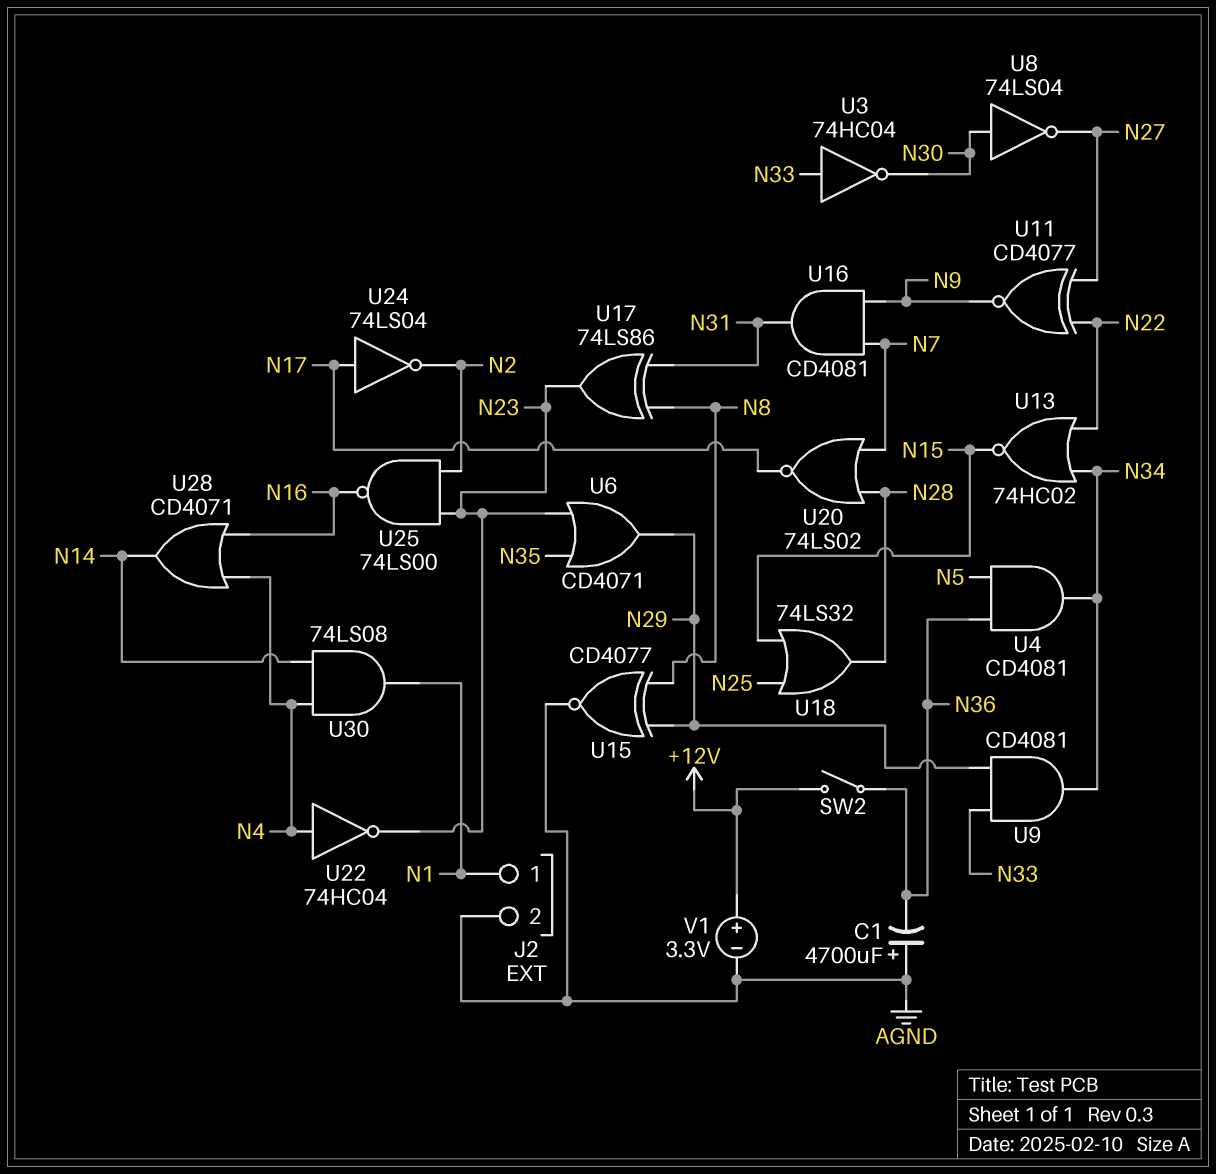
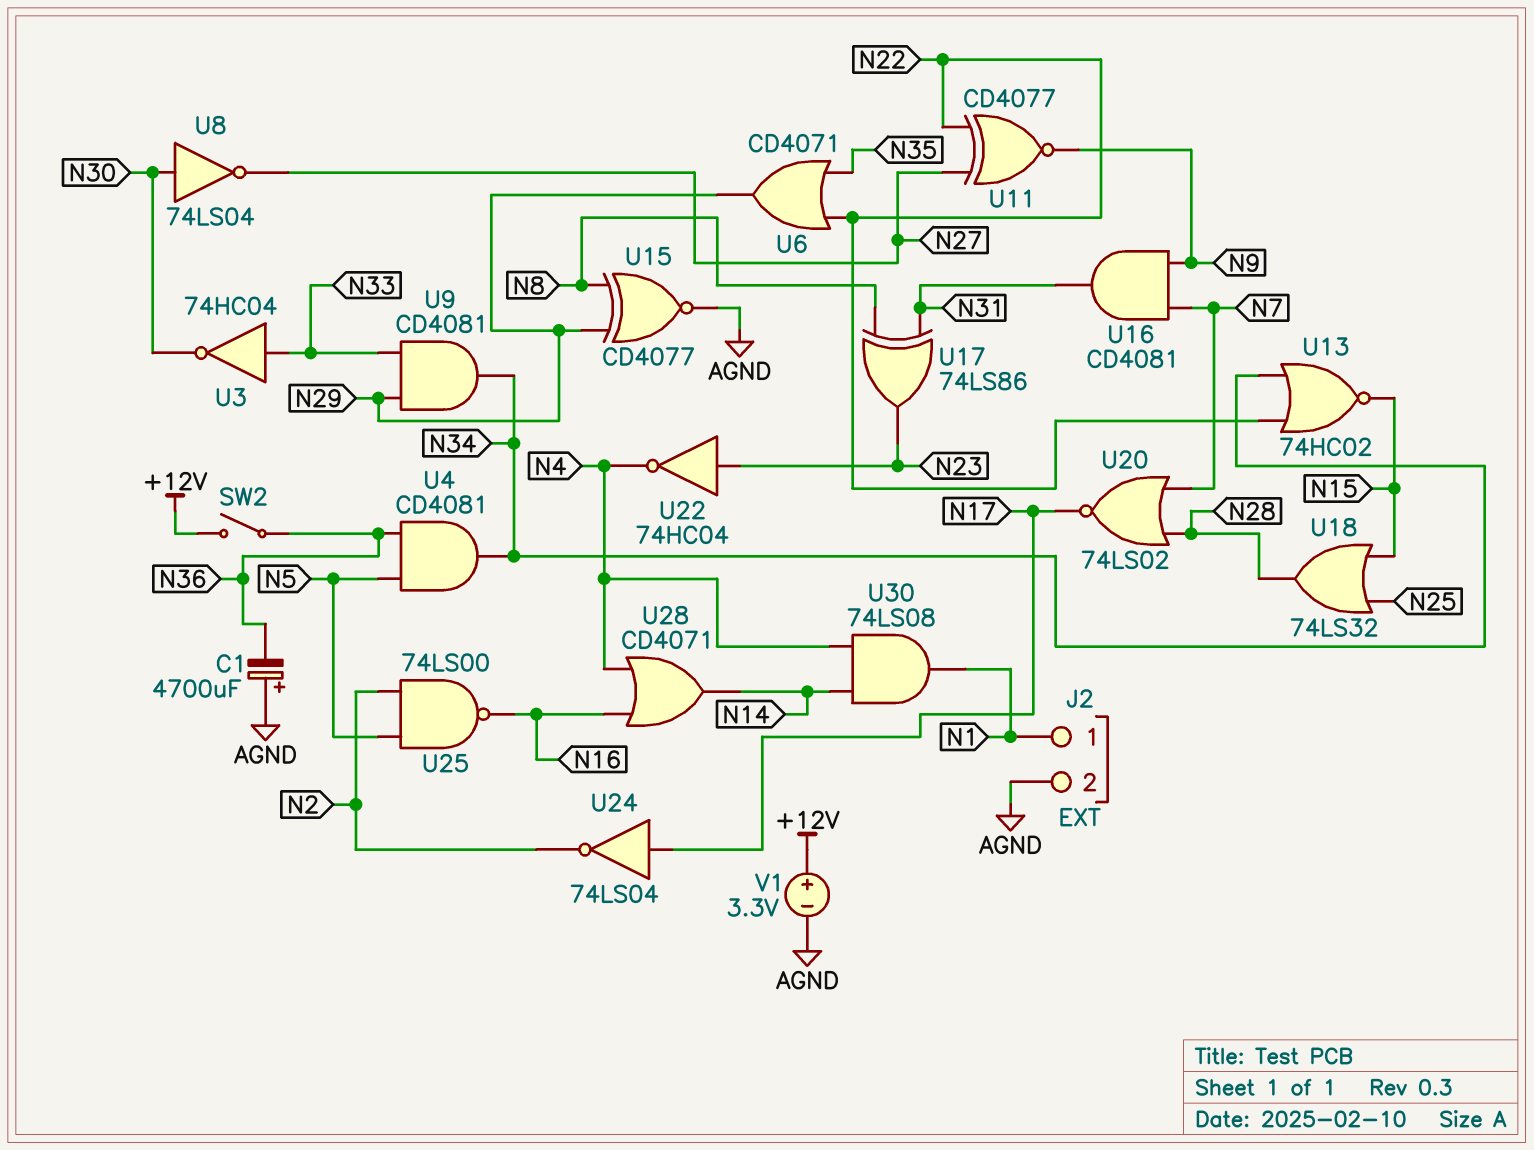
U6: OR CD4071 (in N23, in N35, out N29) -> OR CD4071 (in N22, in N35, out N29)
U22: NOT 74HC04 (in N4, out N23) -> NOT 74HC04 (in N23, out N4)
U25: NAND 74LS00 (in N2, in N23, out N16) -> NAND 74LS00 (in N2, in N5, out N16)

